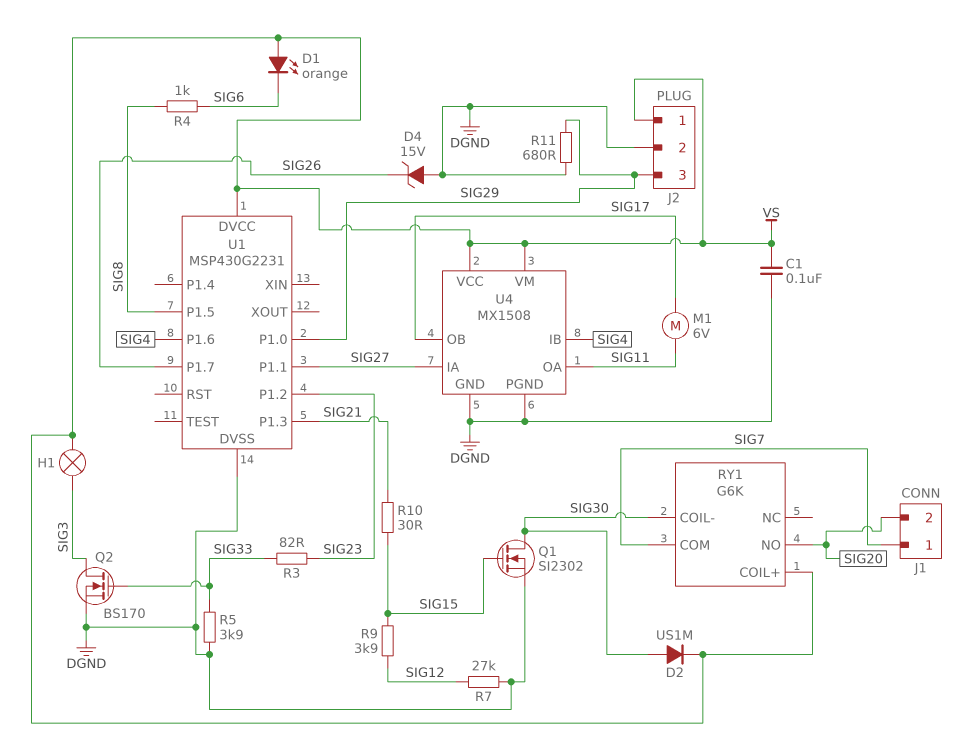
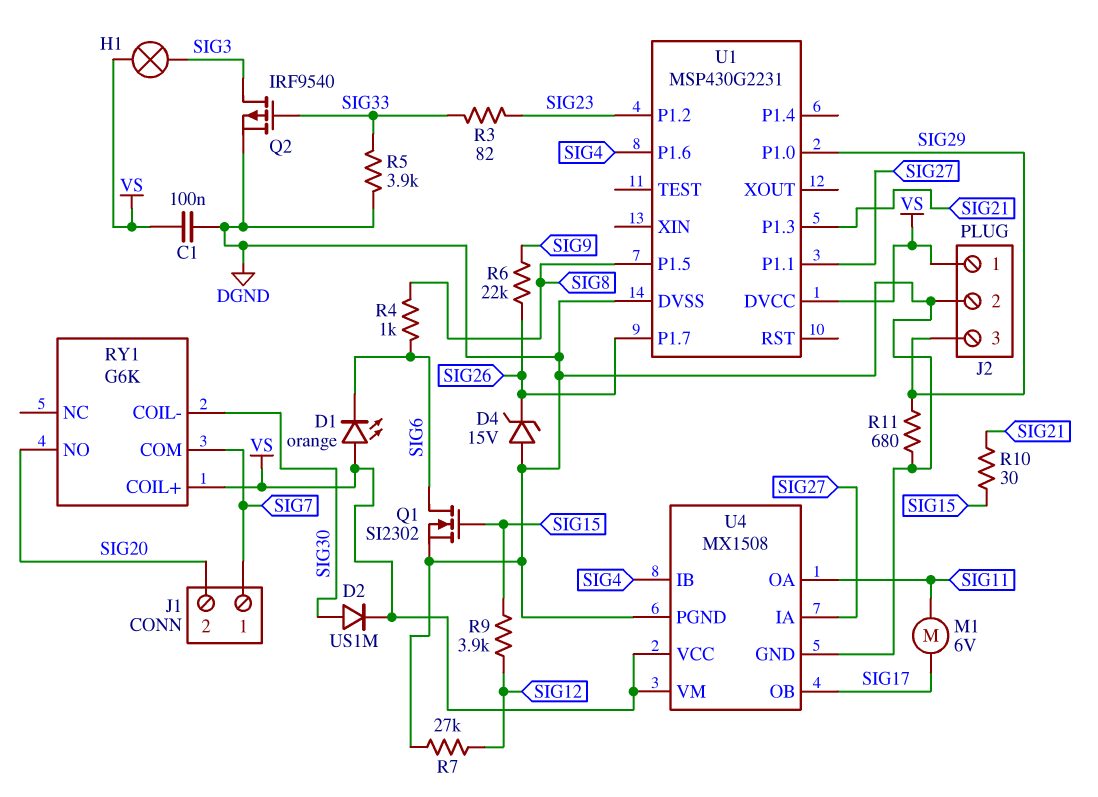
Q1: NMOS SI2302 (G SIG15, D SIG30, S DGND) -> NMOS SI2302 (G SIG15, D SIG6, S DGND)
Q2: NMOS BS170 (G SIG33, D SIG3, S DGND) -> PMOS IRF9540 (G SIG33, D SIG3, S DGND)
R6: none -> 22k (SIG9, SIG26)

